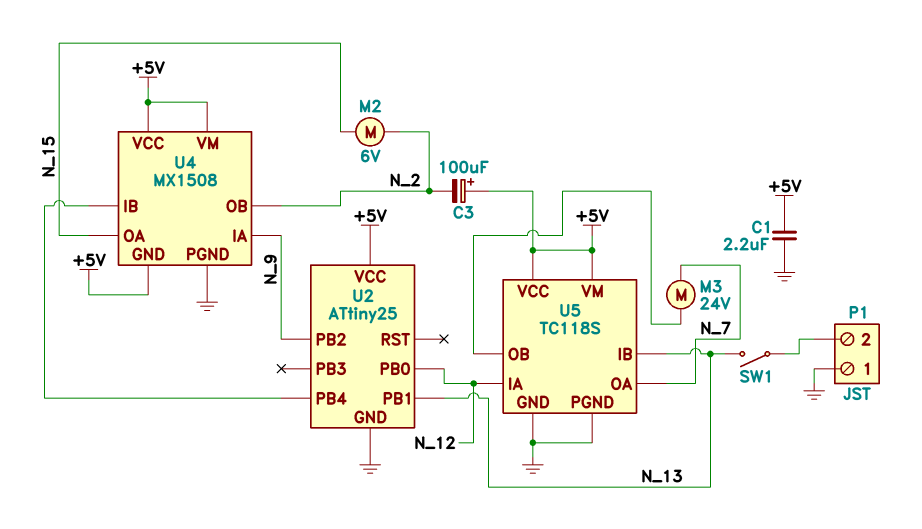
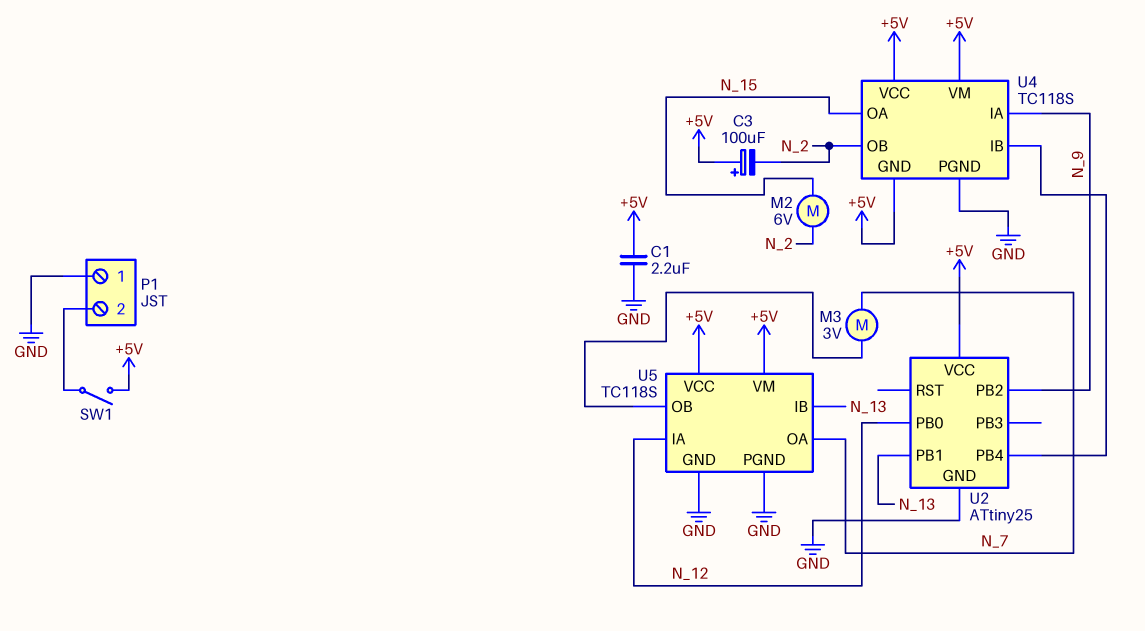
M3: motor 24V (N_7, U5/OB) -> motor 3V (N_7, U5/OB)
SW1: switch (N_13, P1/2) -> switch (+5V, P1/2)
U4: MX1508 -> TC118S

